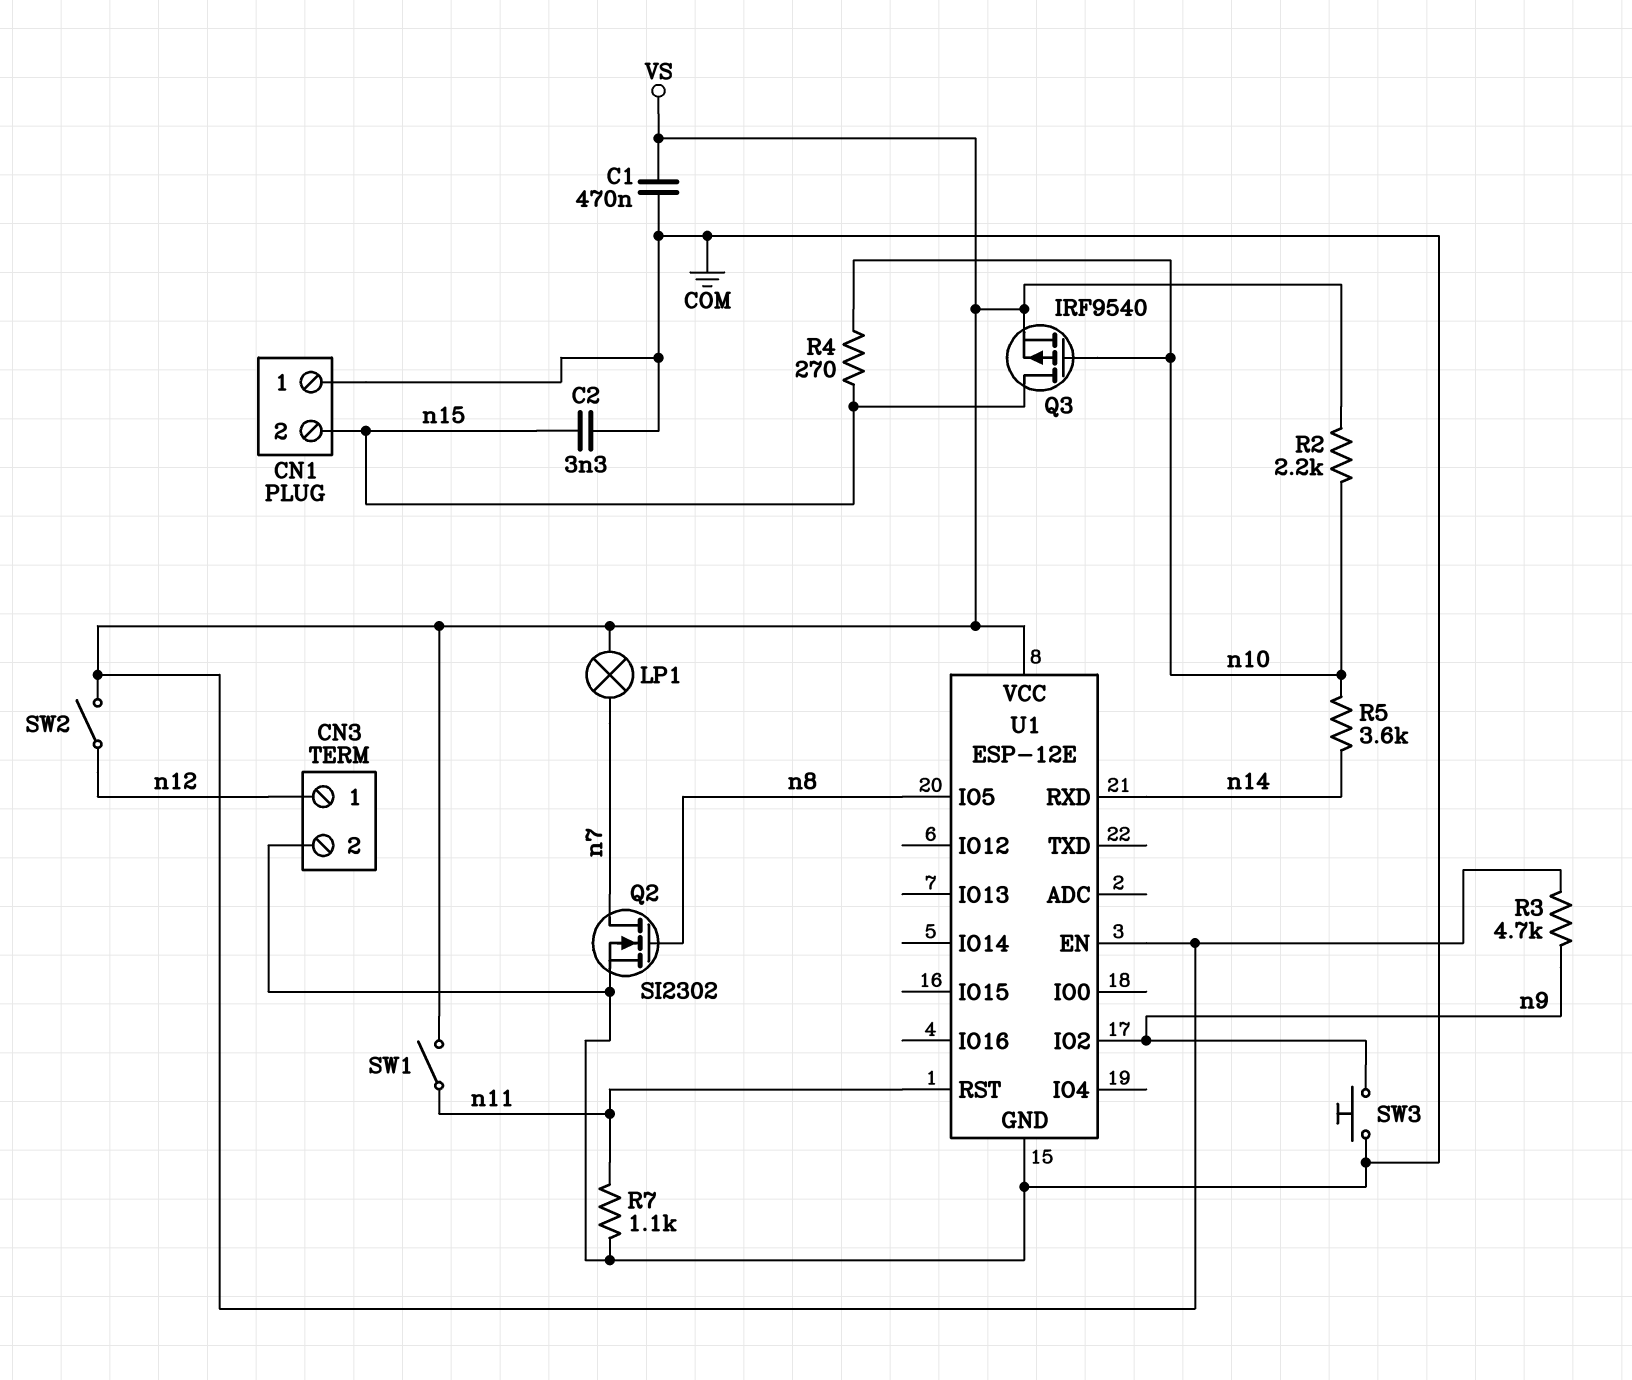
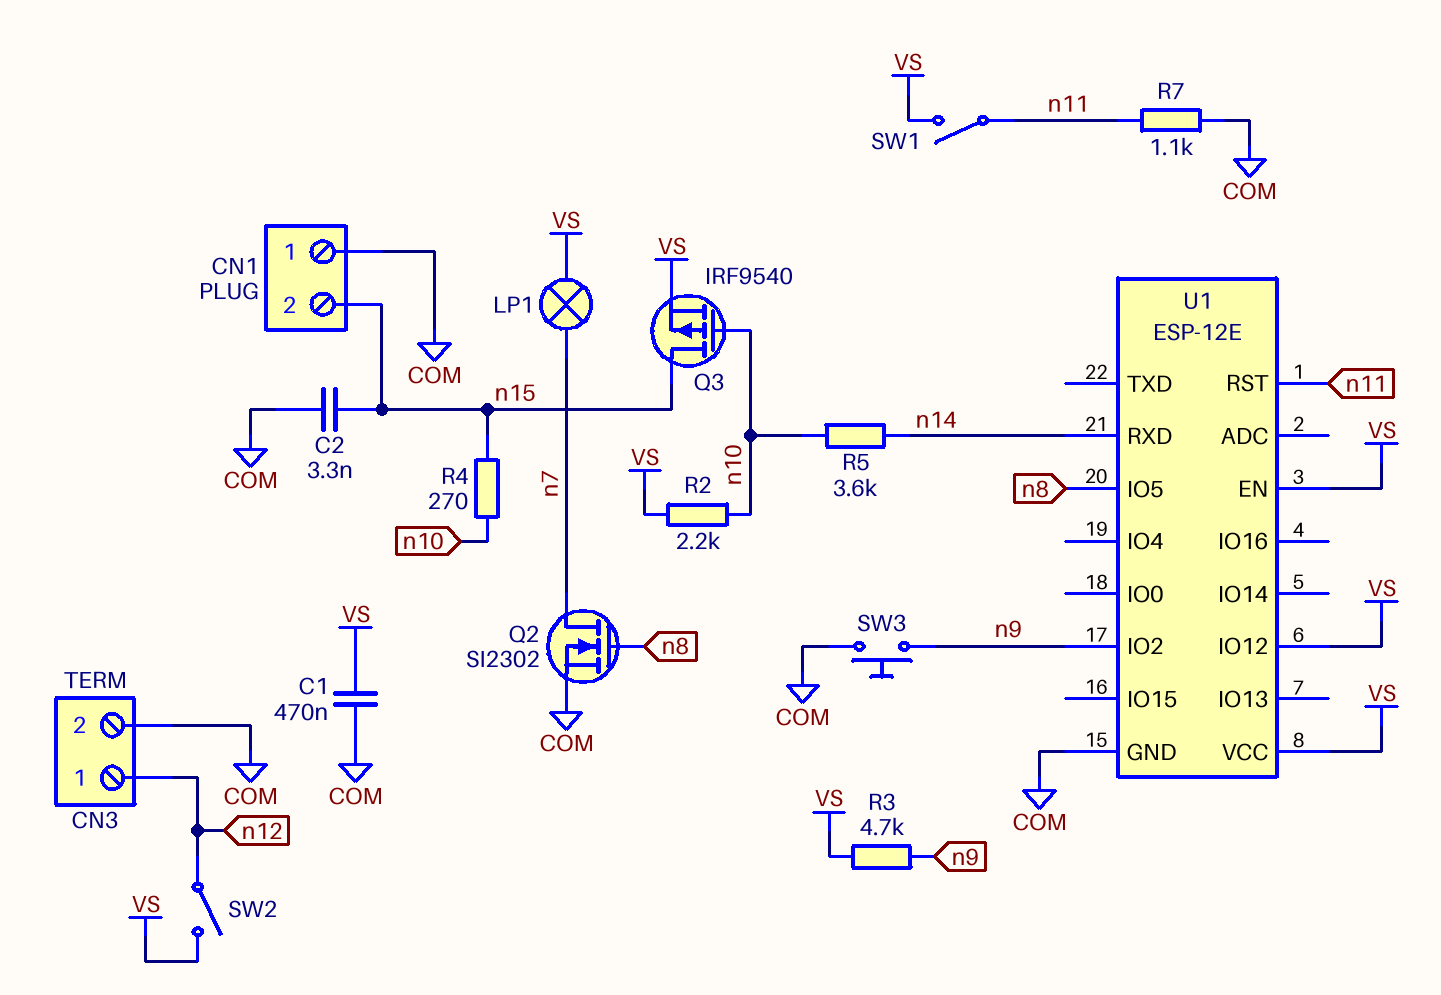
U1 pin IO12: none -> VS

